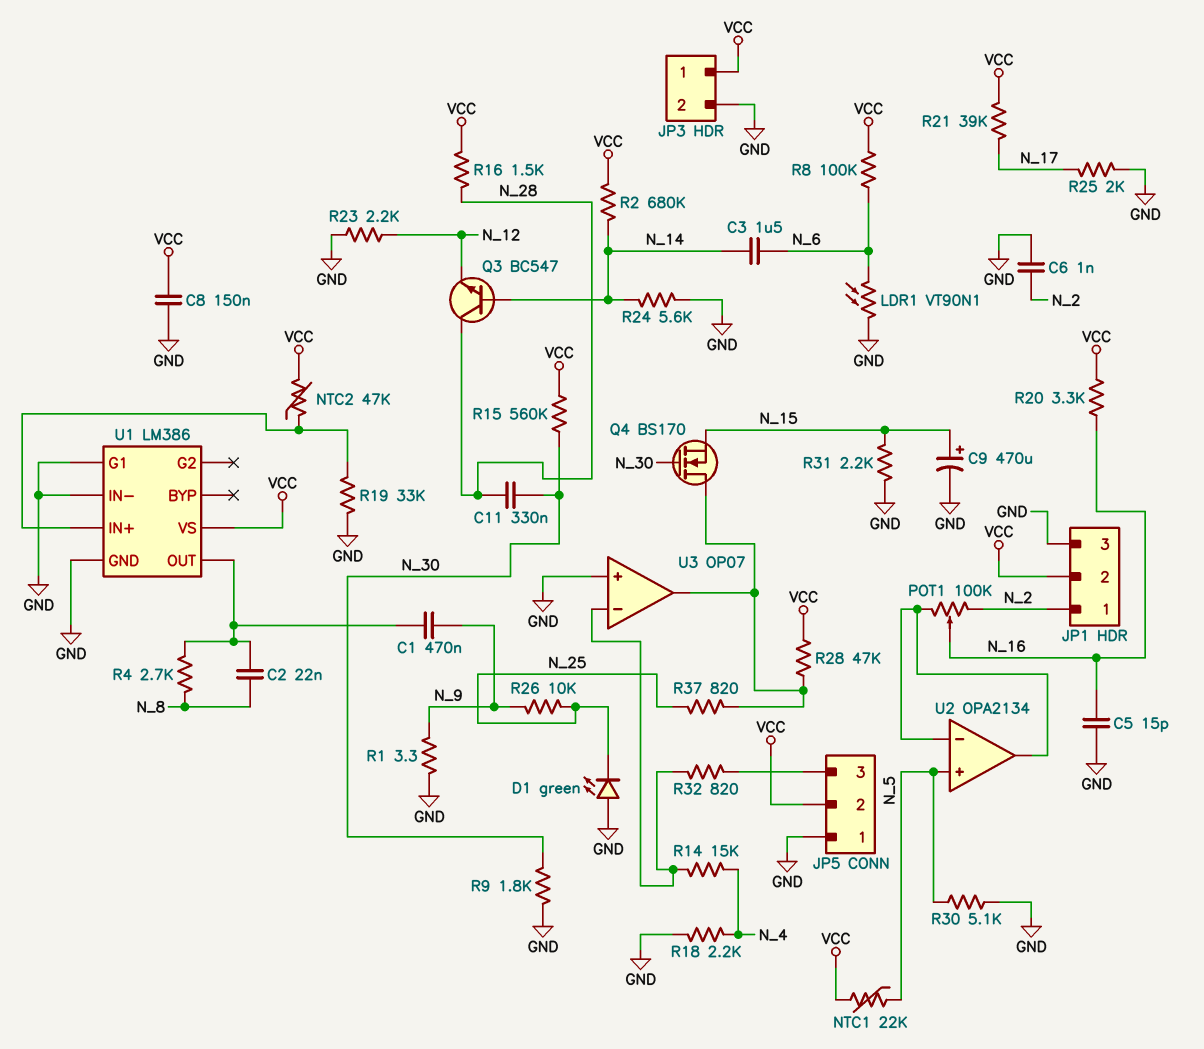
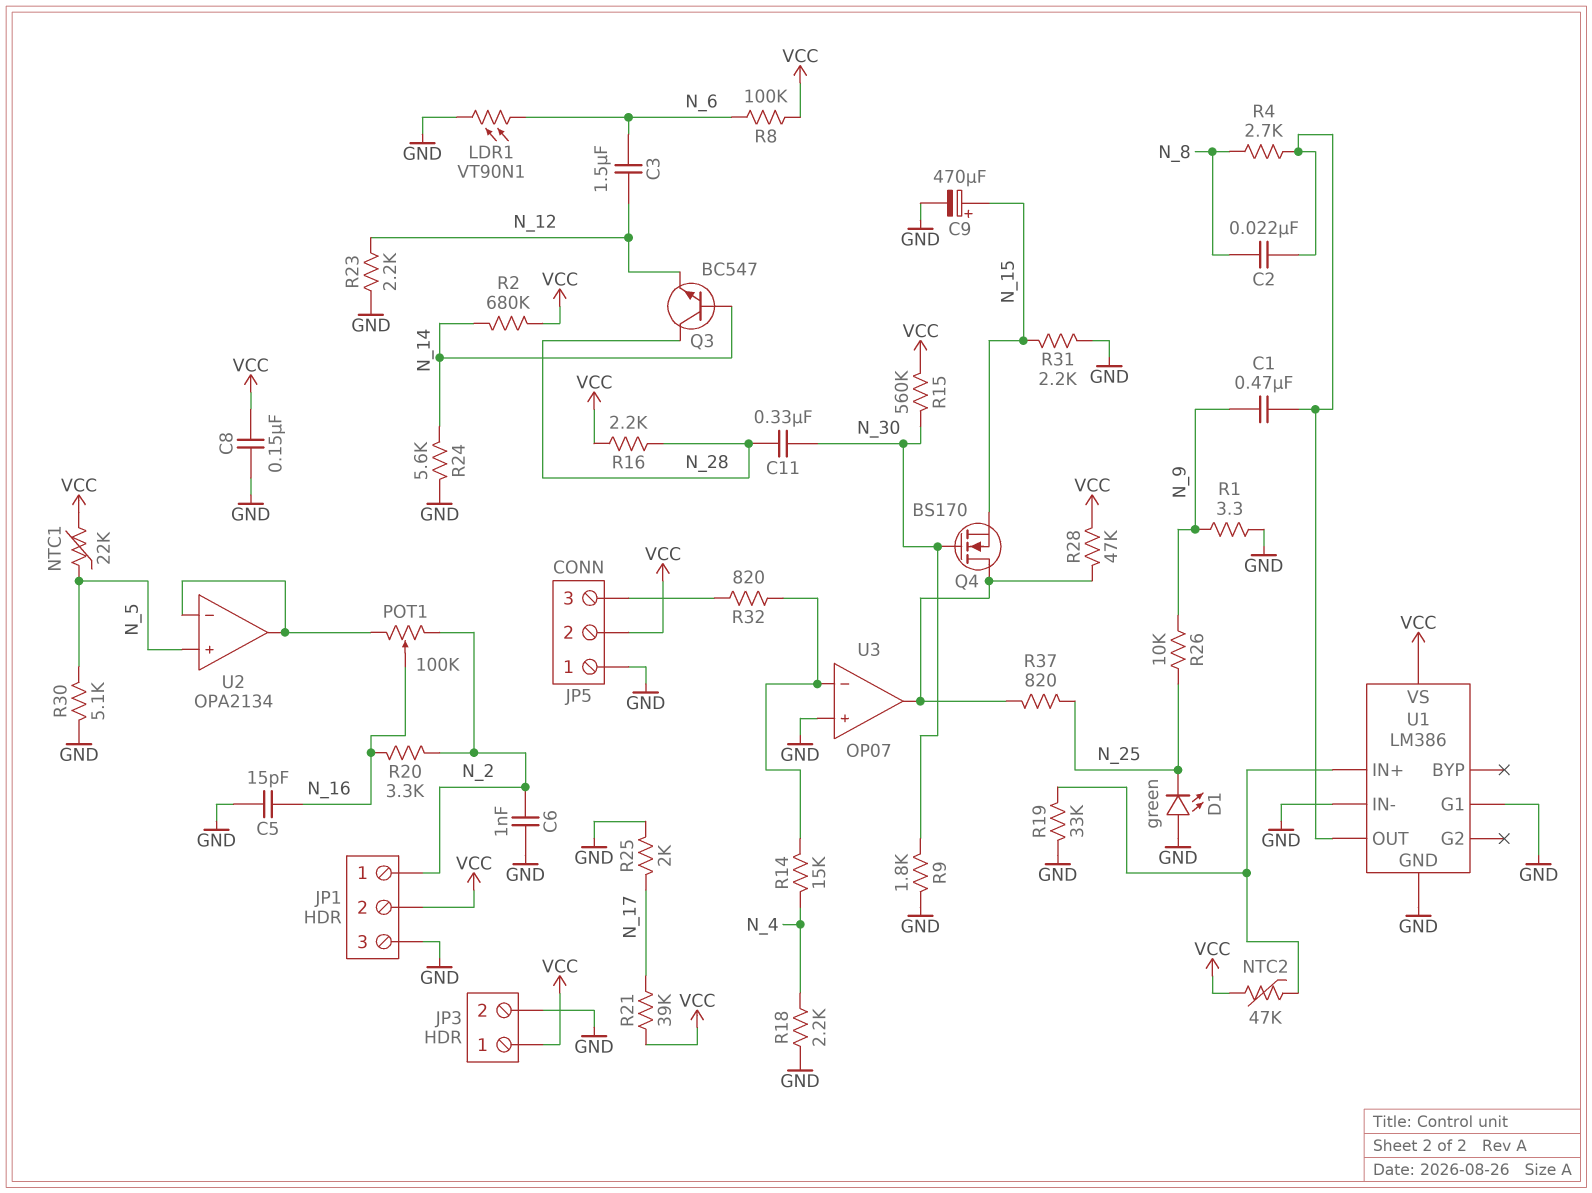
C3: 1.5uF (N_6, N_14) -> 1.5uF (N_6, N_12)
R16: 1.5k (N_28, VCC) -> 2.2k (N_28, VCC)
R20: 3.3k (N_16, VCC) -> 3.3k (N_2, N_16)

